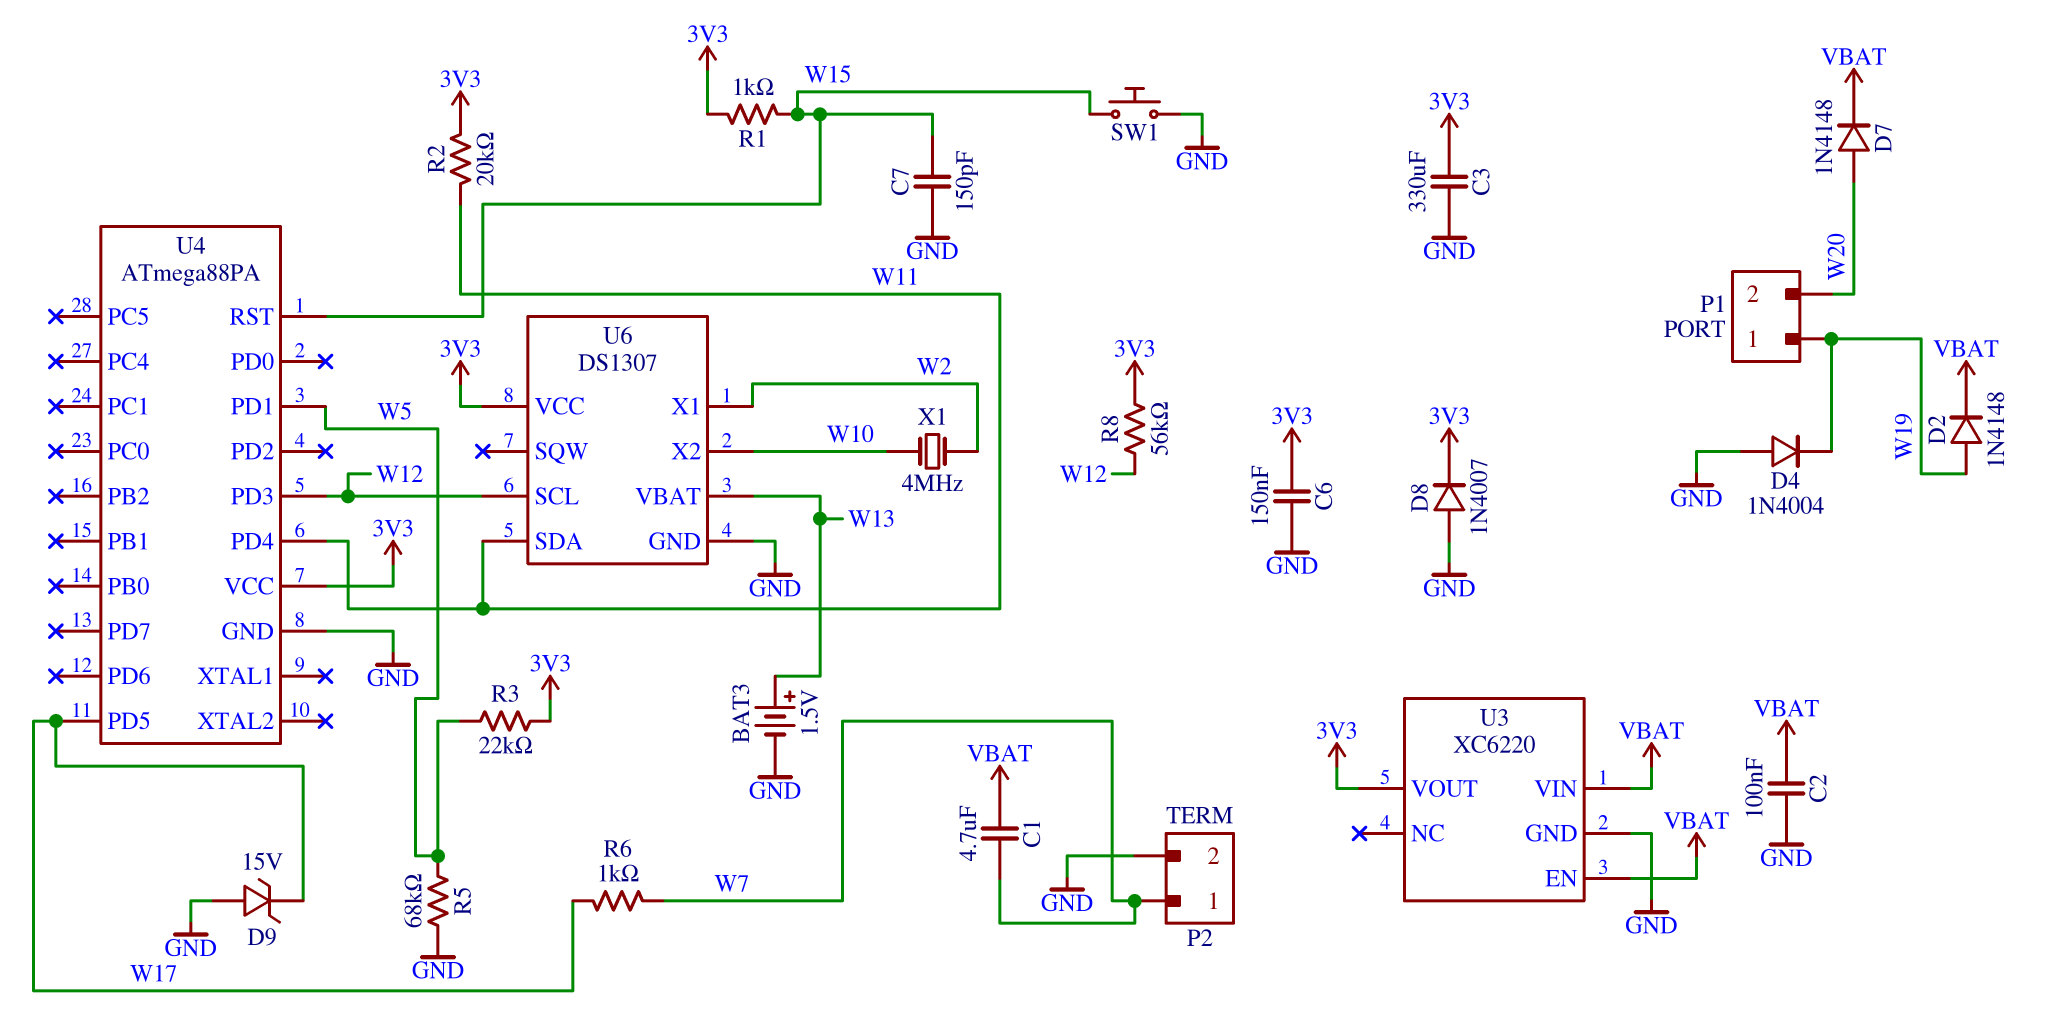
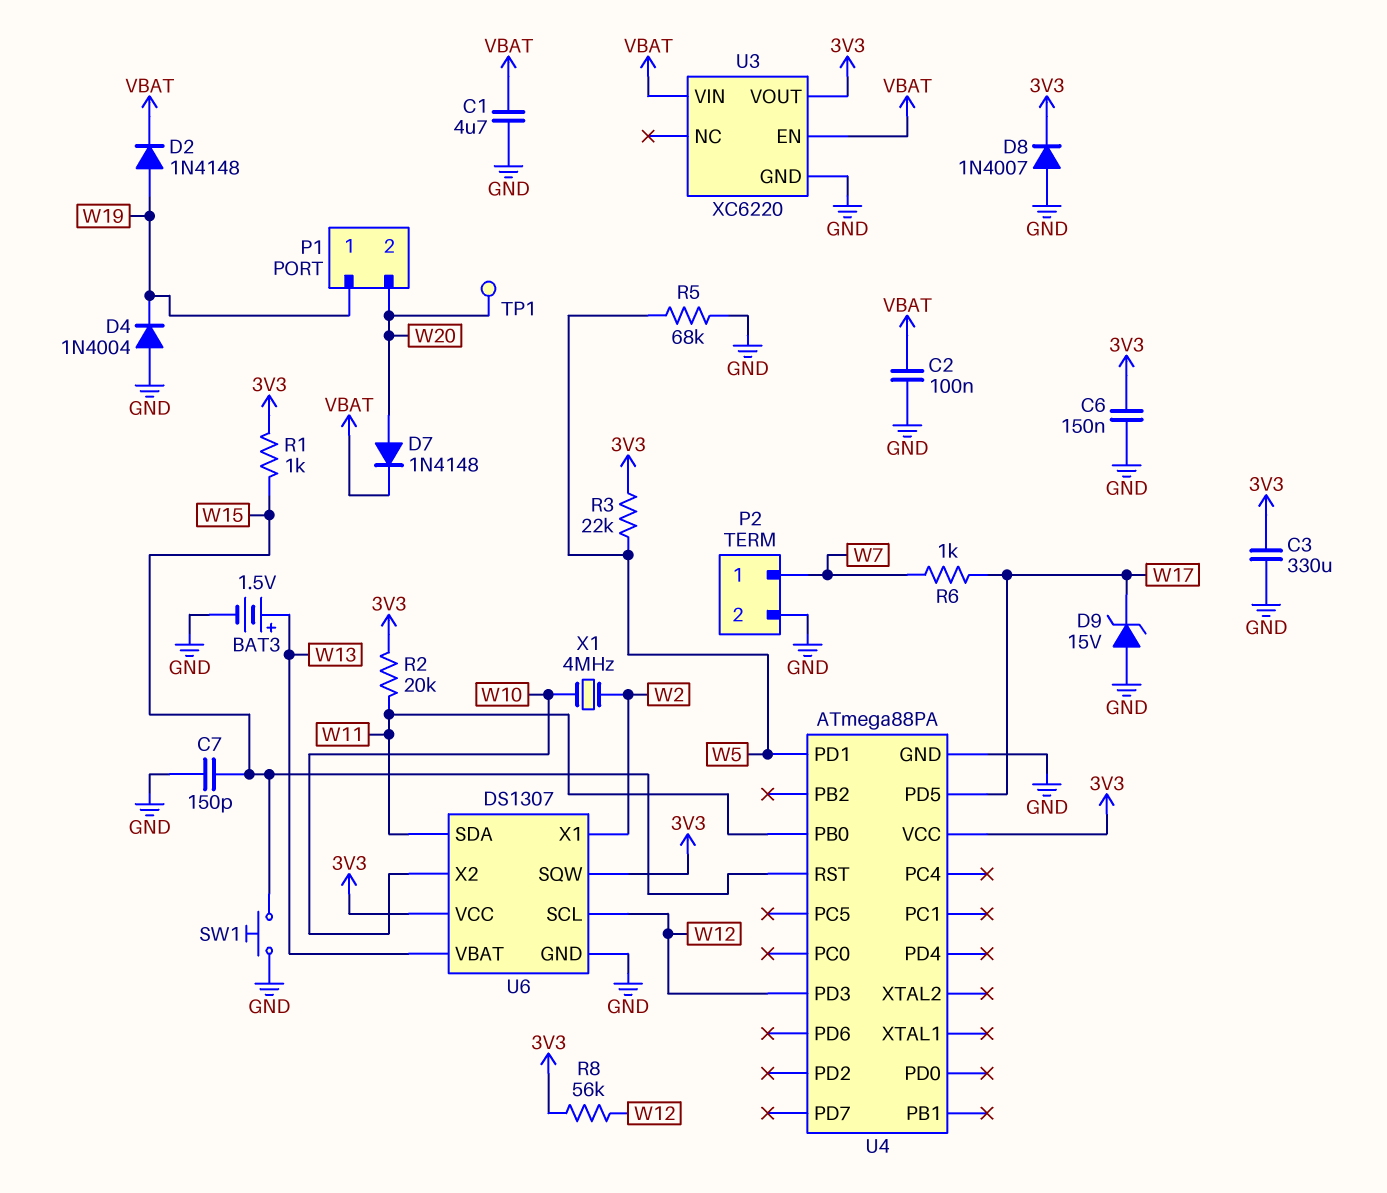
C1: 4.7uF (VBAT, W7) -> 4.7uF (GND, VBAT)
TP1: none -> test point (W20)
U4 pin PB0: none -> W11
U4 pin PD4: W11 -> none
U6 pin SQW: none -> 3V3

